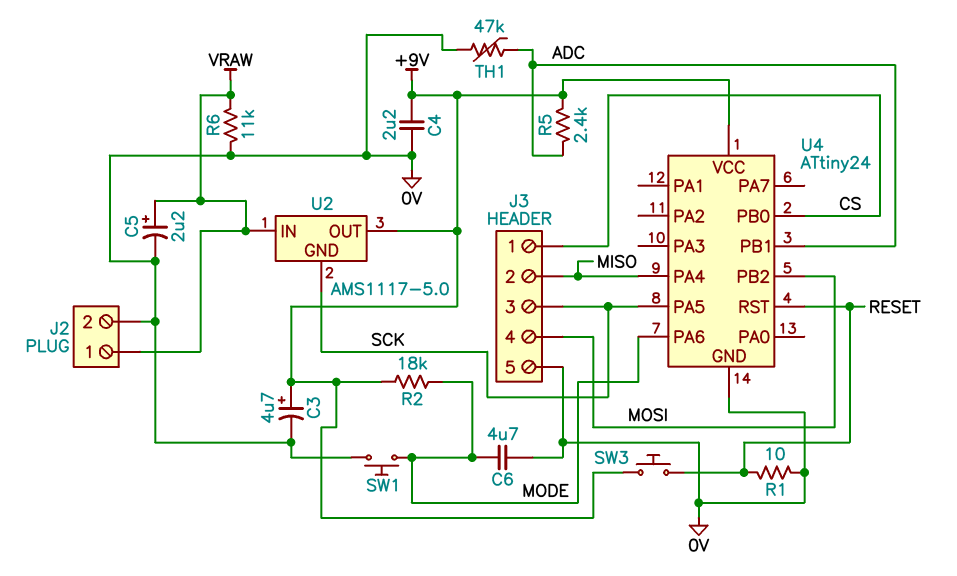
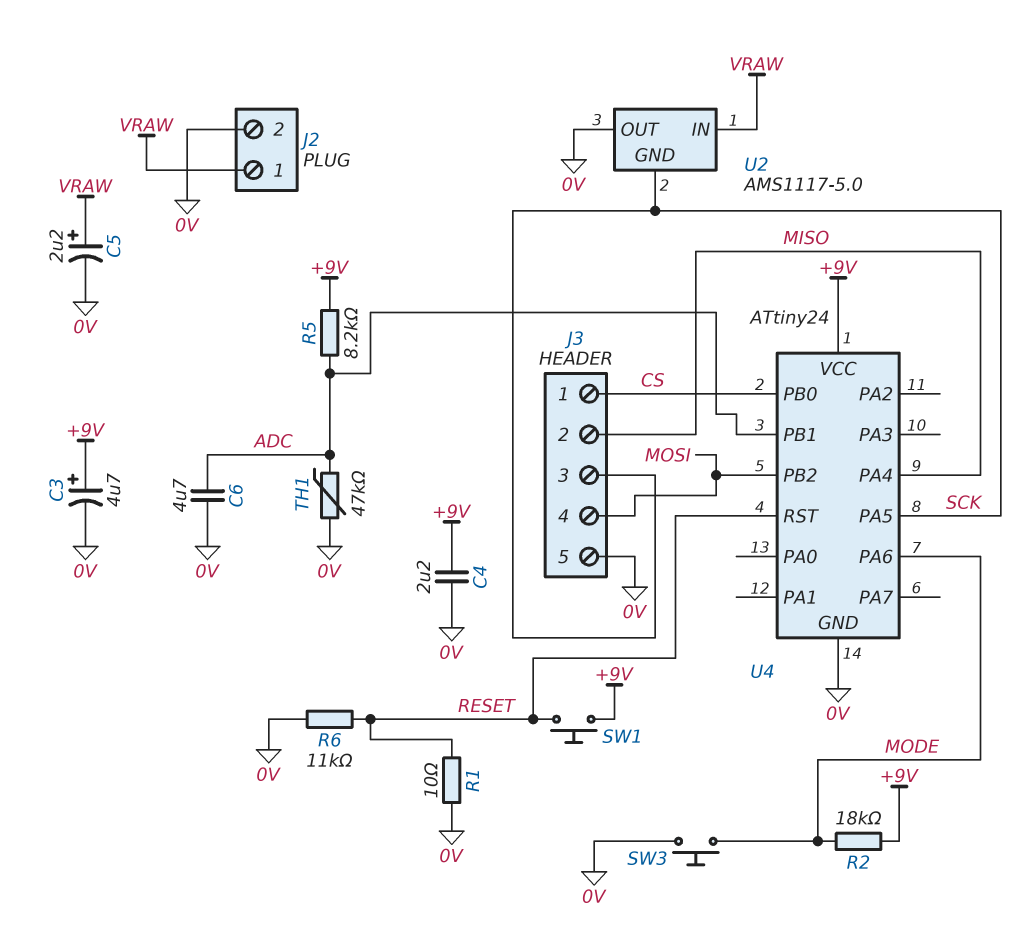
C6: 4.7uF (0V, MODE) -> 4.7uF (0V, ADC)
R5: 2.4k (+9V, ADC) -> 8.2k (+9V, ADC)
R6: 11k (0V, VRAW) -> 11k (0V, RESET)
SW1: button (0V, MODE) -> button (+9V, RESET)
SW3: button (+9V, RESET) -> button (0V, MODE)
U2 pin OUT: +9V -> 0V

